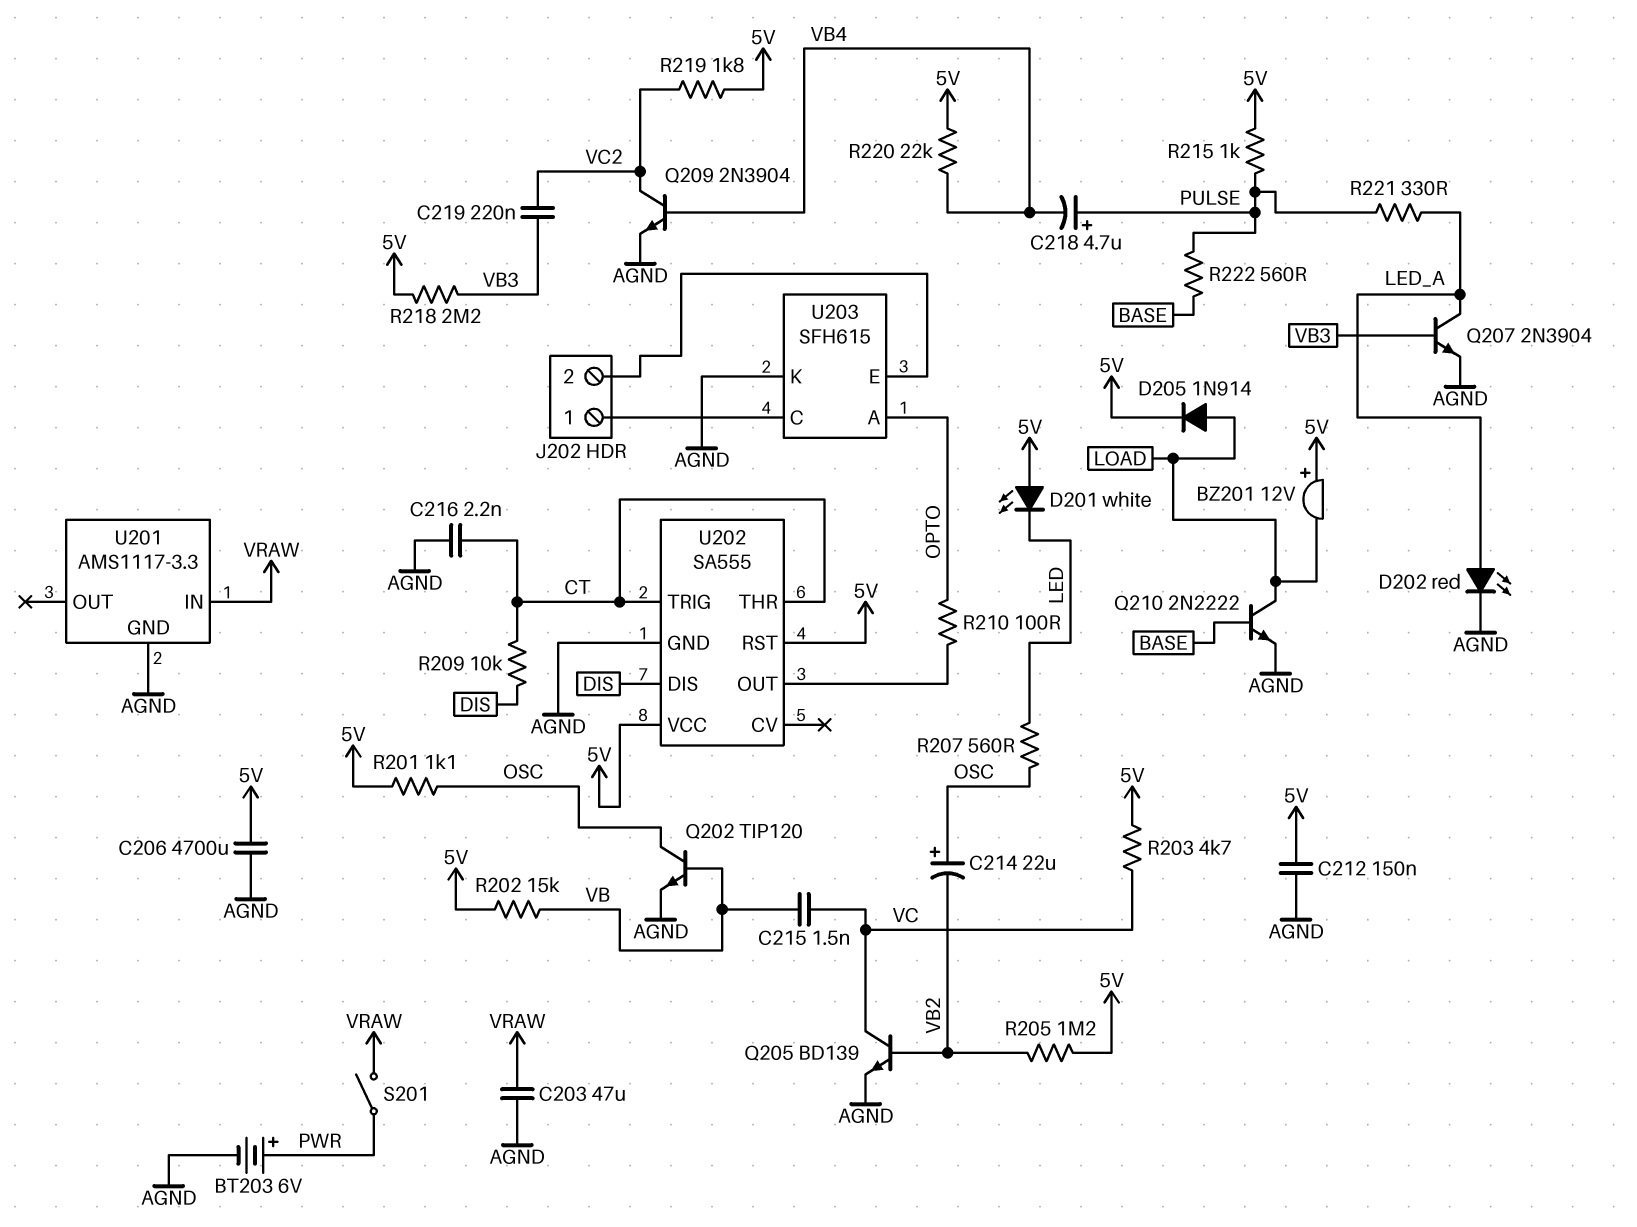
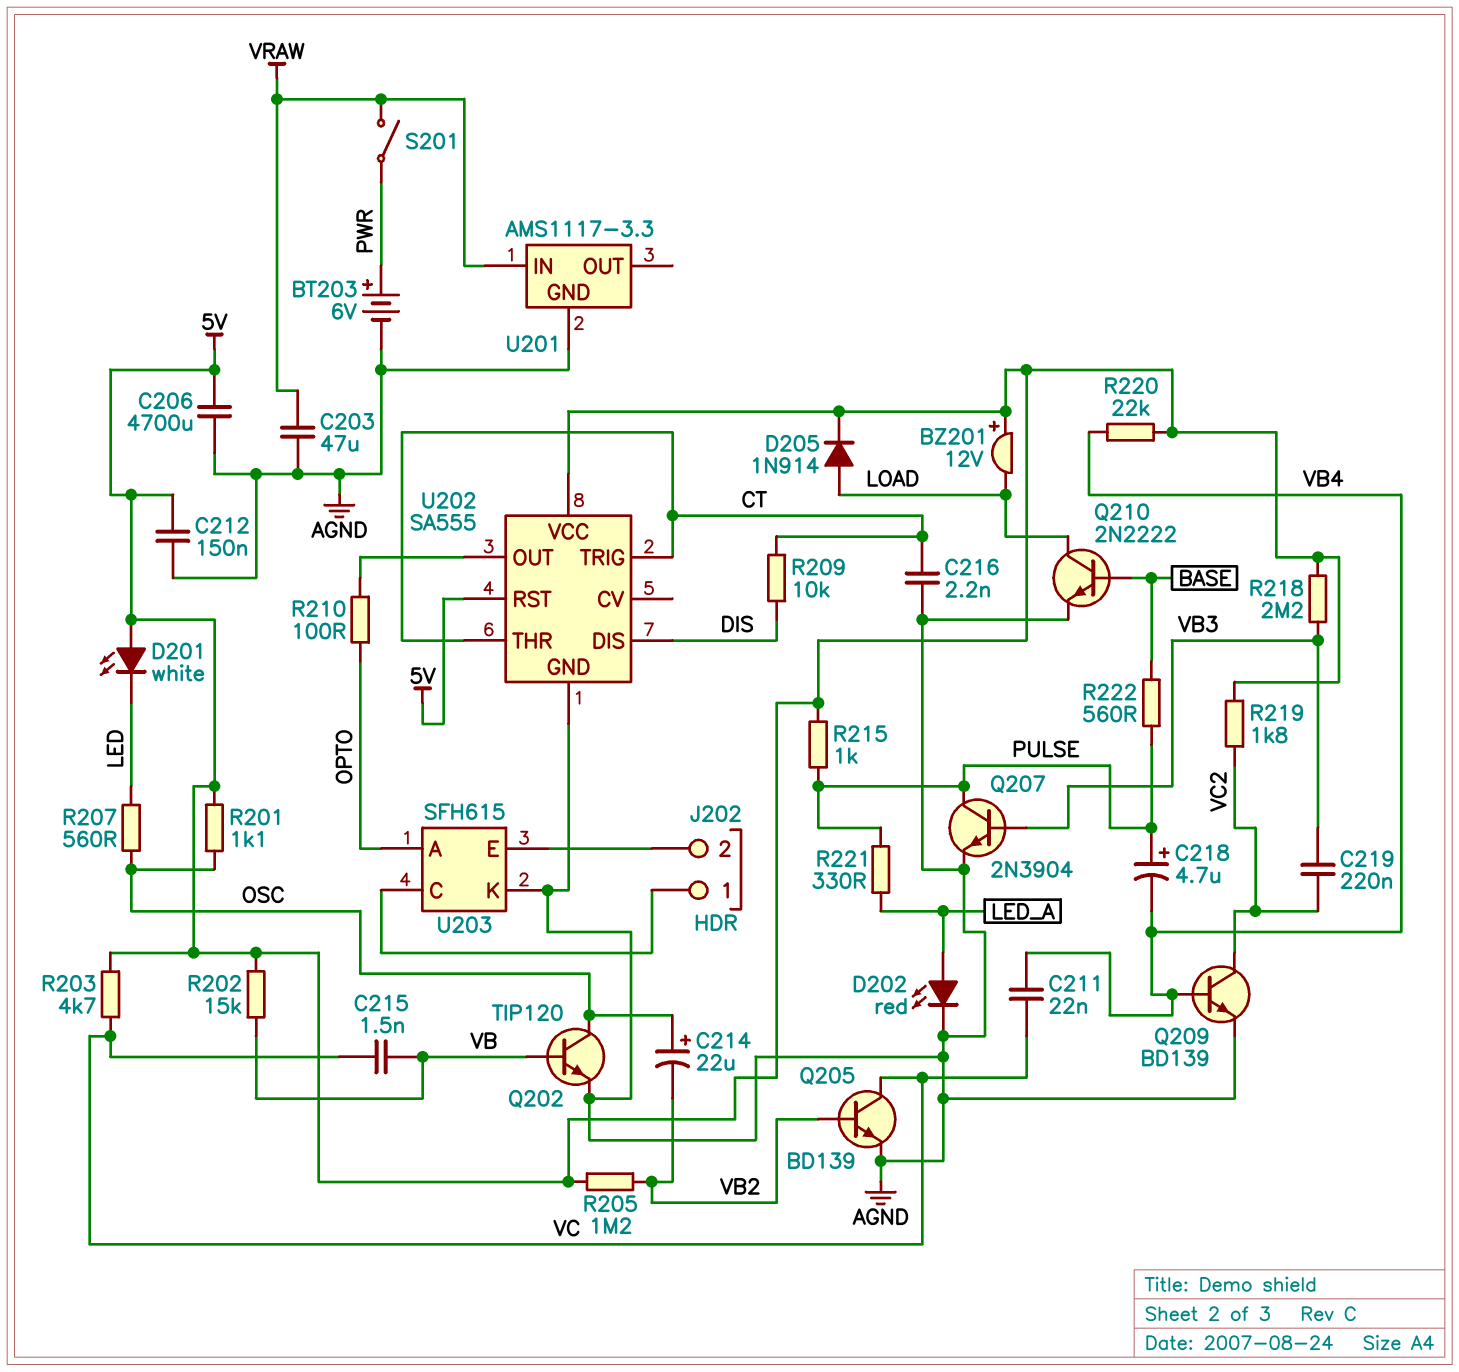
C211: none -> 22nF (VB4, VC)
Q207: NPN 2N3904 (B VB3, C LED_A, E AGND) -> NPN 2N3904 (B VB3, C PULSE, E AGND)
Q209: NPN 2N3904 (B VB4, C VC2, E AGND) -> NPN BD139 (B VB4, C VC2, E AGND)

